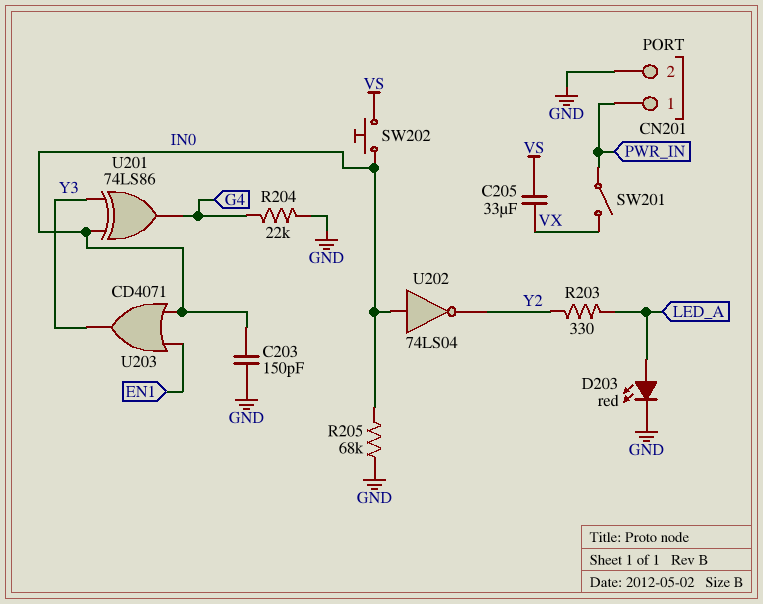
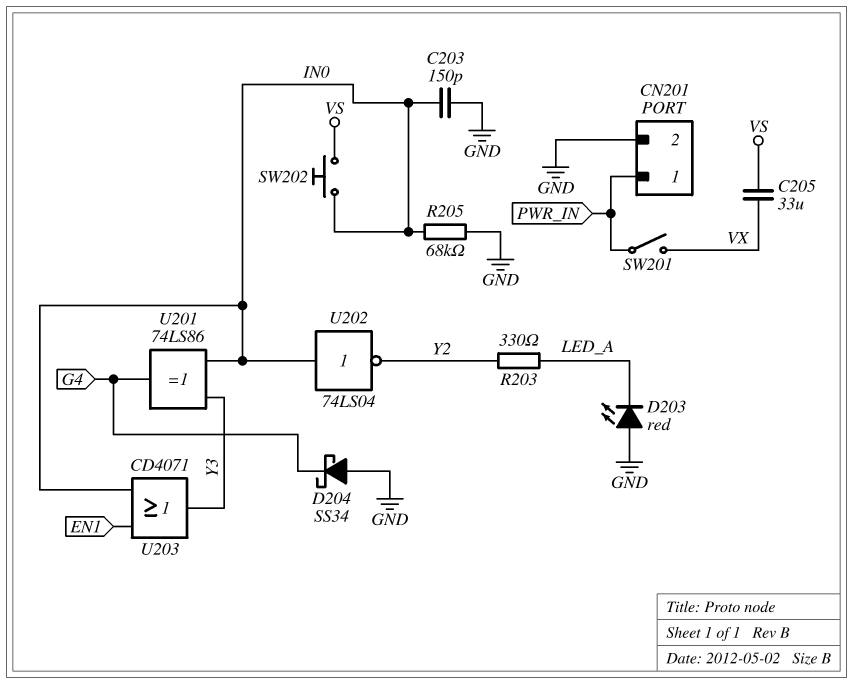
D203: LED red (A LED_A, K GND) -> LED red (A GND, K LED_A)
D204: none -> schottky SS34 (A GND, K G4)
R204: 22k (G4, GND) -> none

